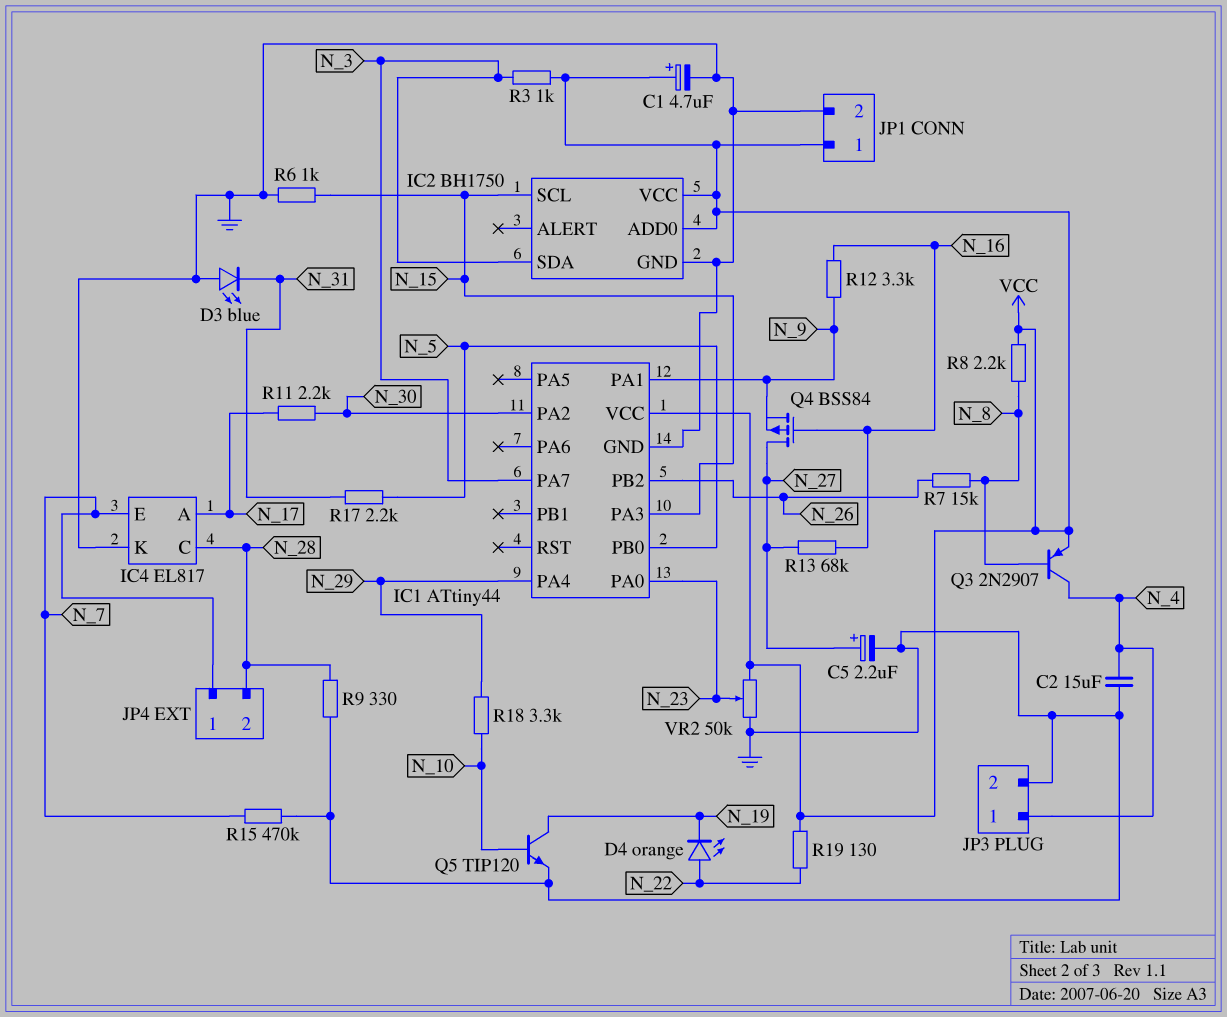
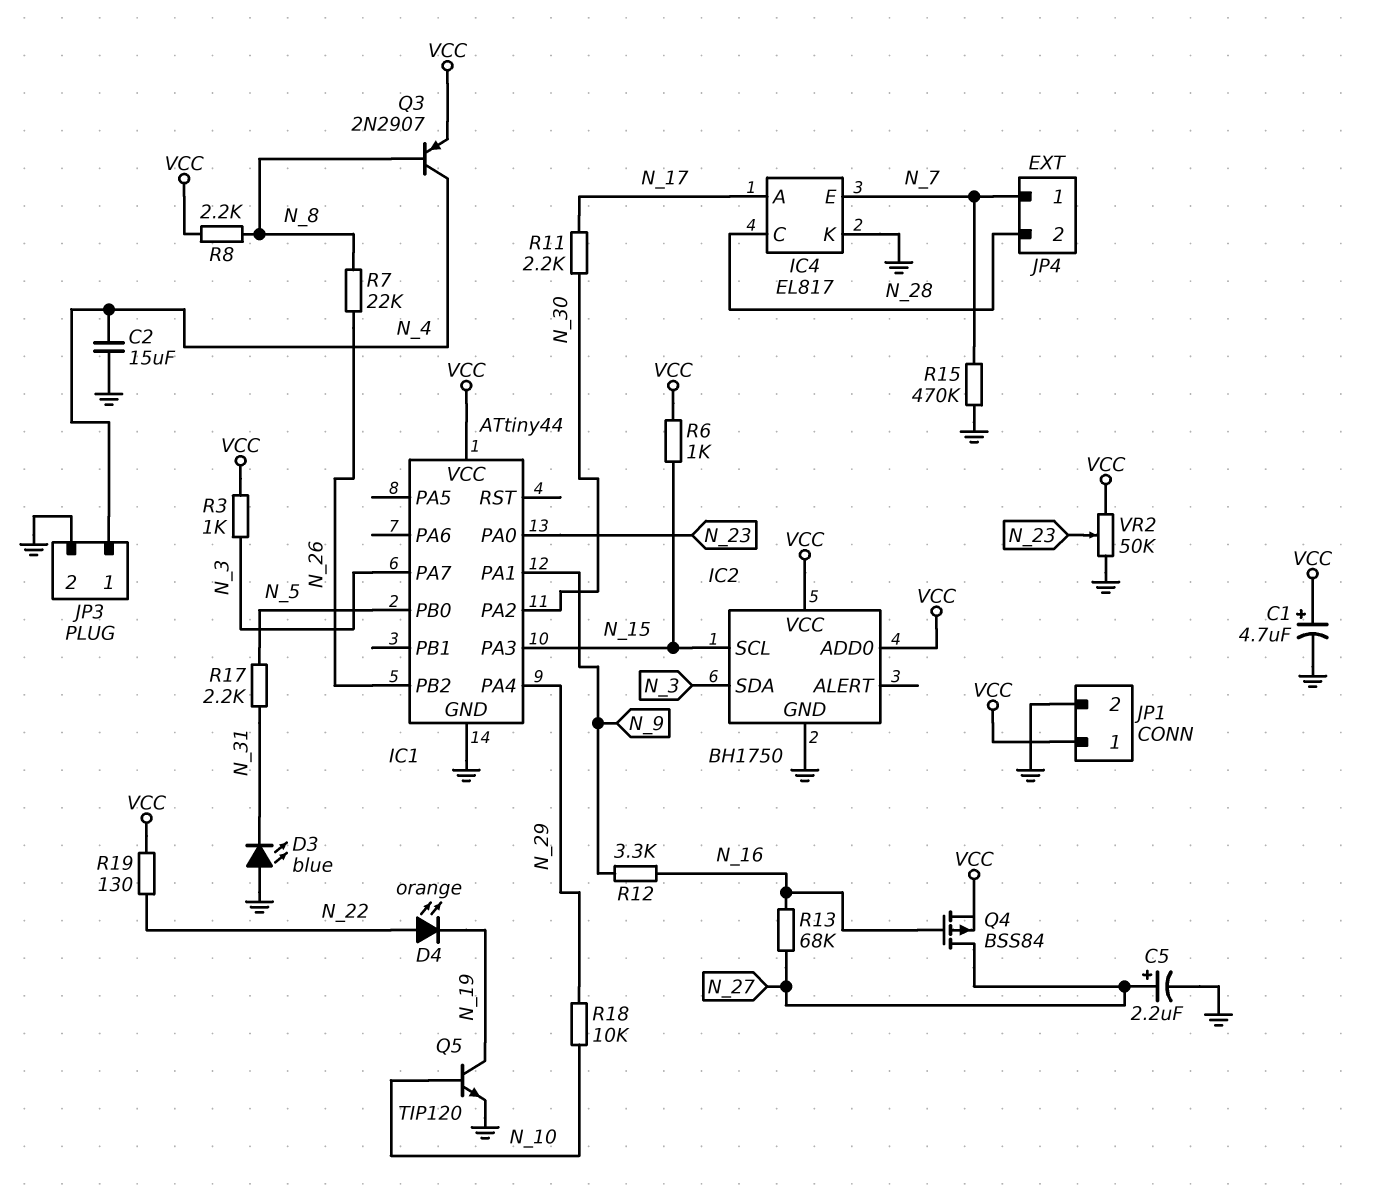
Q4: PMOS BSS84 (G N_16, D N_27, S N_9) -> PMOS BSS84 (G N_16, D N_27, S VCC)
R6: 1k (GND, N_15) -> 1k (N_15, VCC)
R7: 15k (N_8, N_26) -> 22k (N_8, N_26)
R9: 330 (GND, N_28) -> none
R18: 3.3k (N_10, N_29) -> 10k (N_10, N_29)

